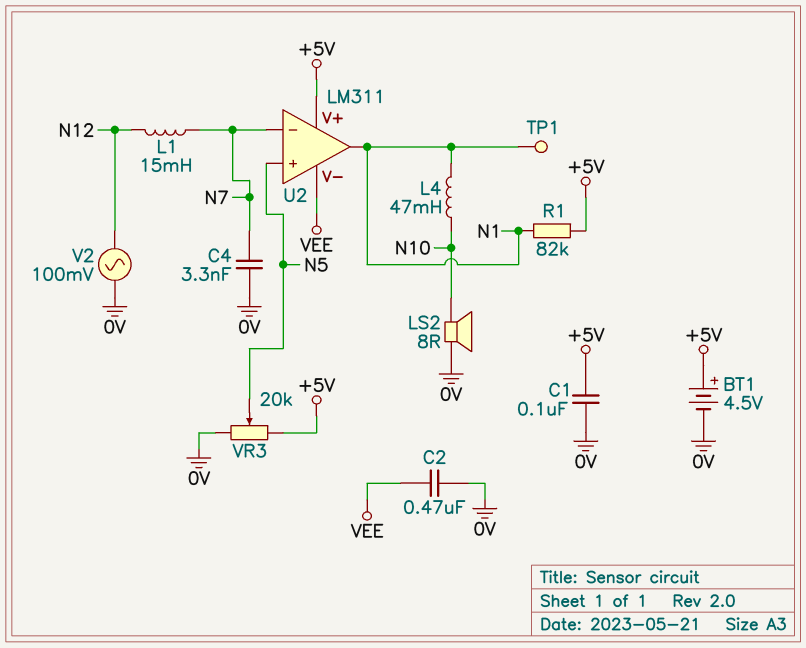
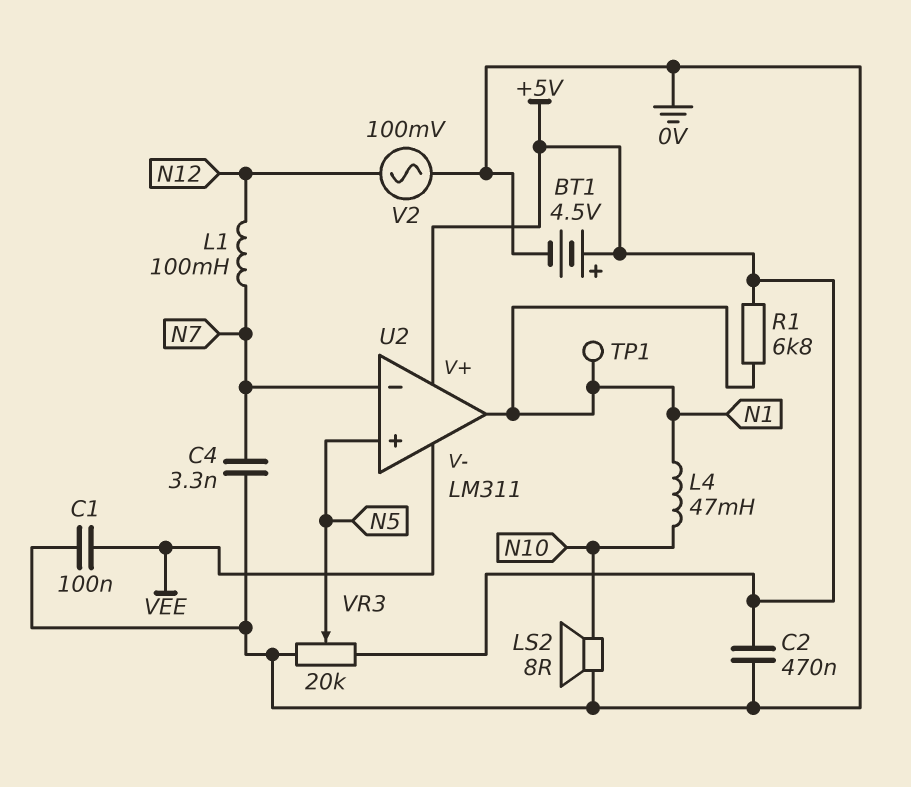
C1: 100nF (+5V, 0V) -> 100nF (0V, VEE)
C2: 470nF (0V, VEE) -> 470nF (+5V, 0V)
L1: 15mH (N7, N12) -> 100mH (N7, N12)
R1: 82k (+5V, N1) -> 6.8k (+5V, N1)

